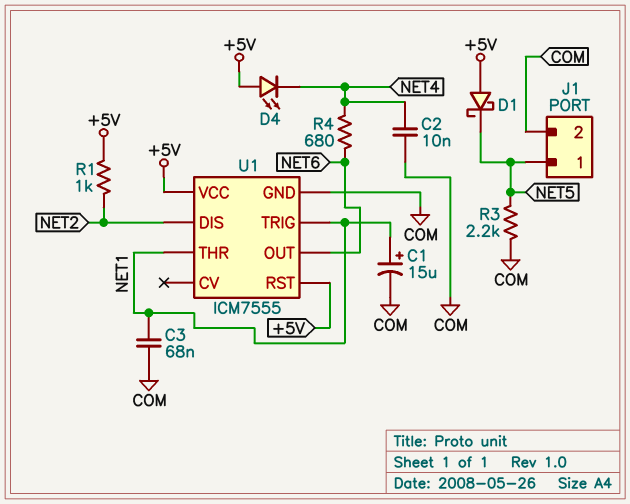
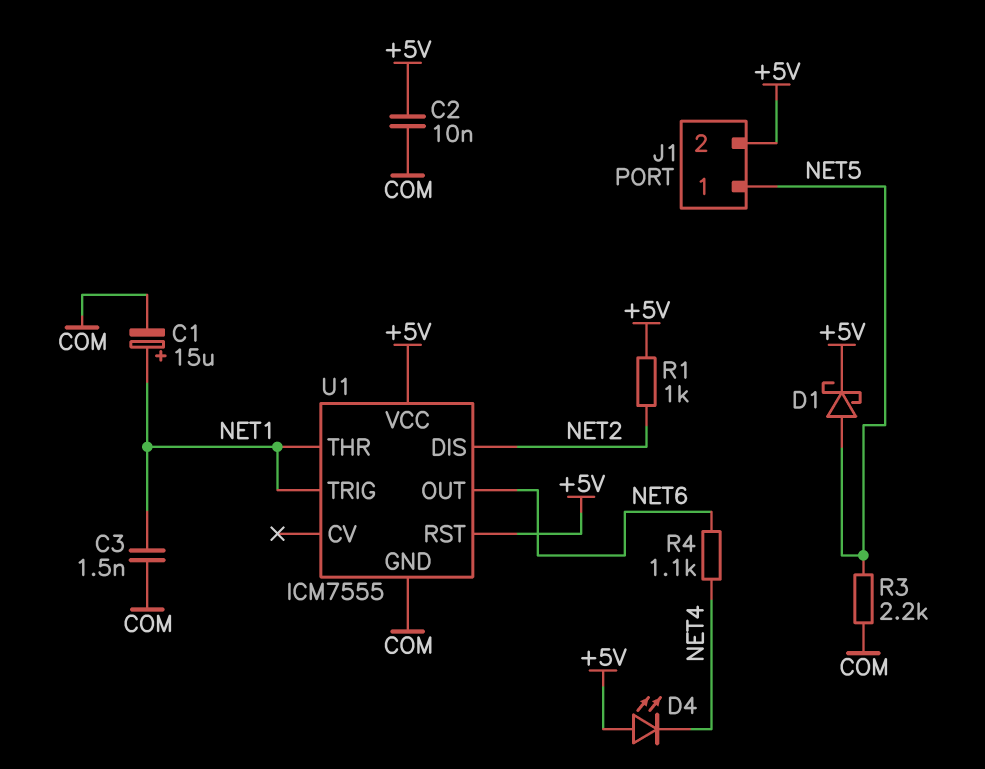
C2: 10nF (COM, NET4) -> 10nF (+5V, COM)
C3: 68nF (COM, NET1) -> 1.5nF (COM, NET1)
D1: schottky (A +5V, K NET5) -> schottky (A NET5, K +5V)
J1 pin 2: COM -> +5V
R4: 680 (NET4, NET6) -> 1.1k (NET4, NET6)

